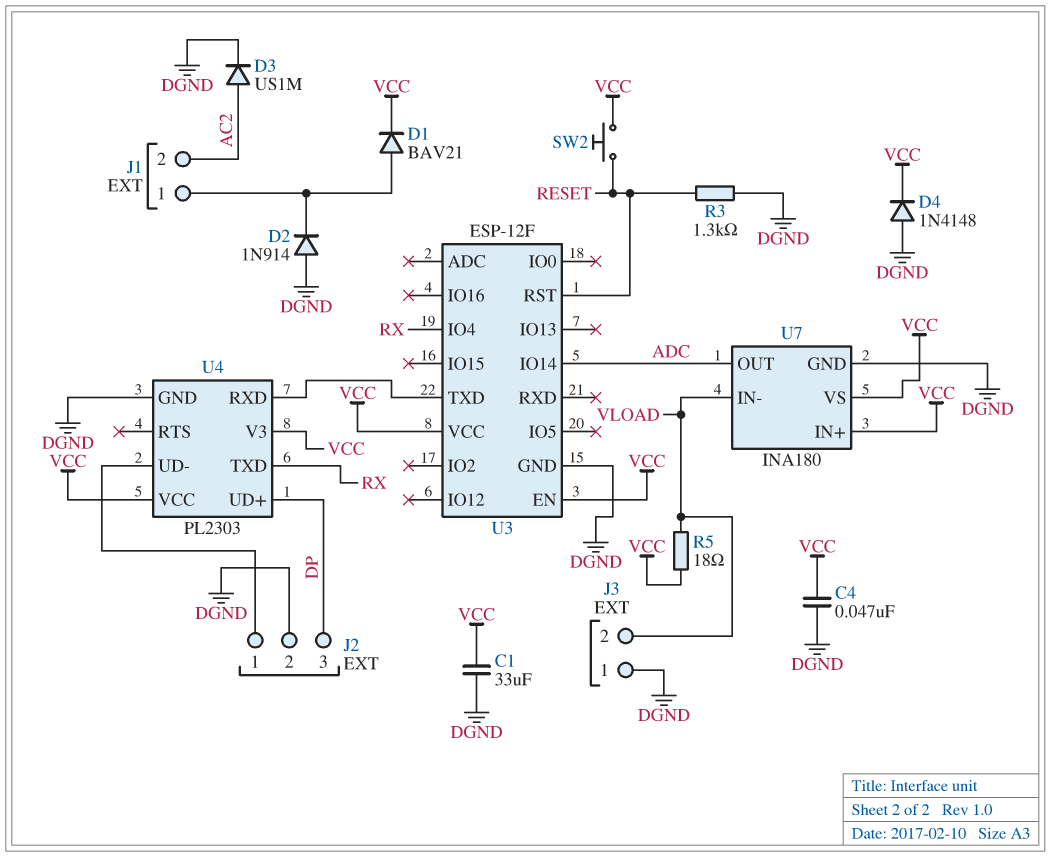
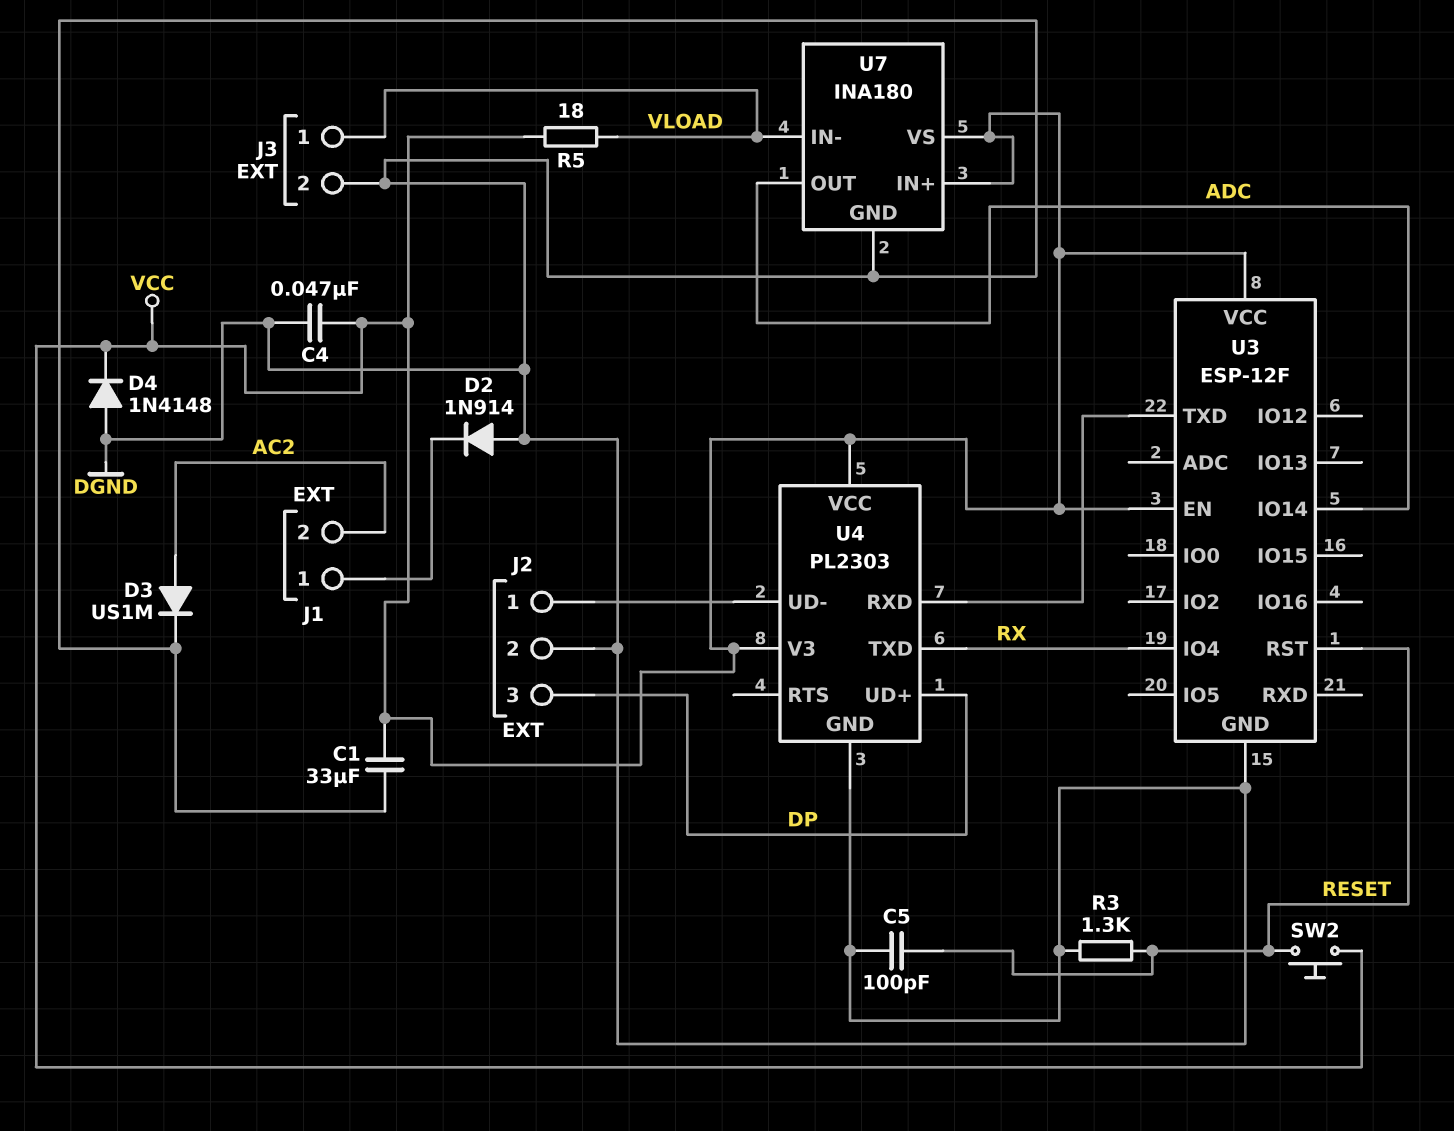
C5: none -> 100pF (DGND, RESET)
D1: diode BAV21 (A J1/1, K VCC) -> none
J3 pin 1: DGND -> VLOAD
J3 pin 2: VLOAD -> DGND

